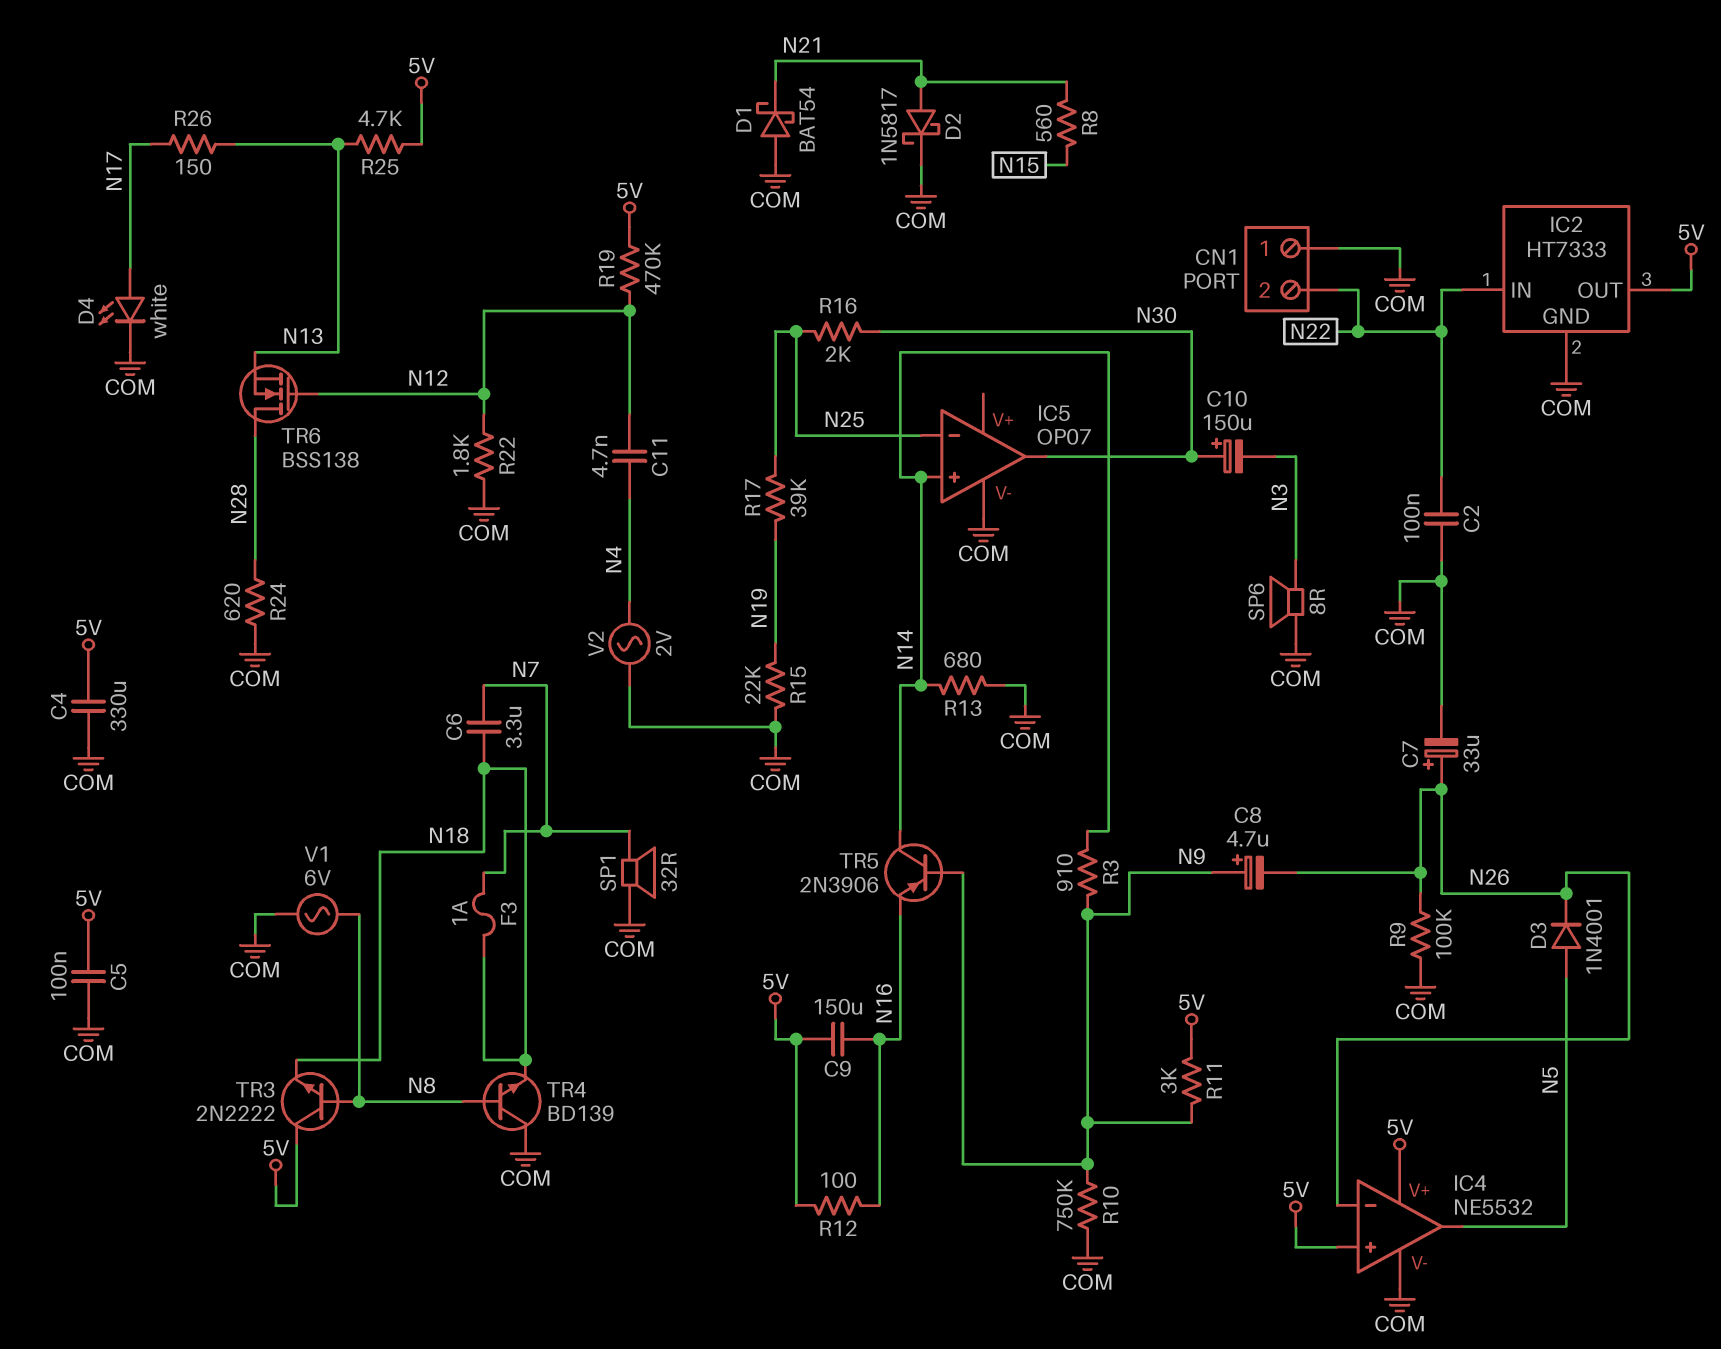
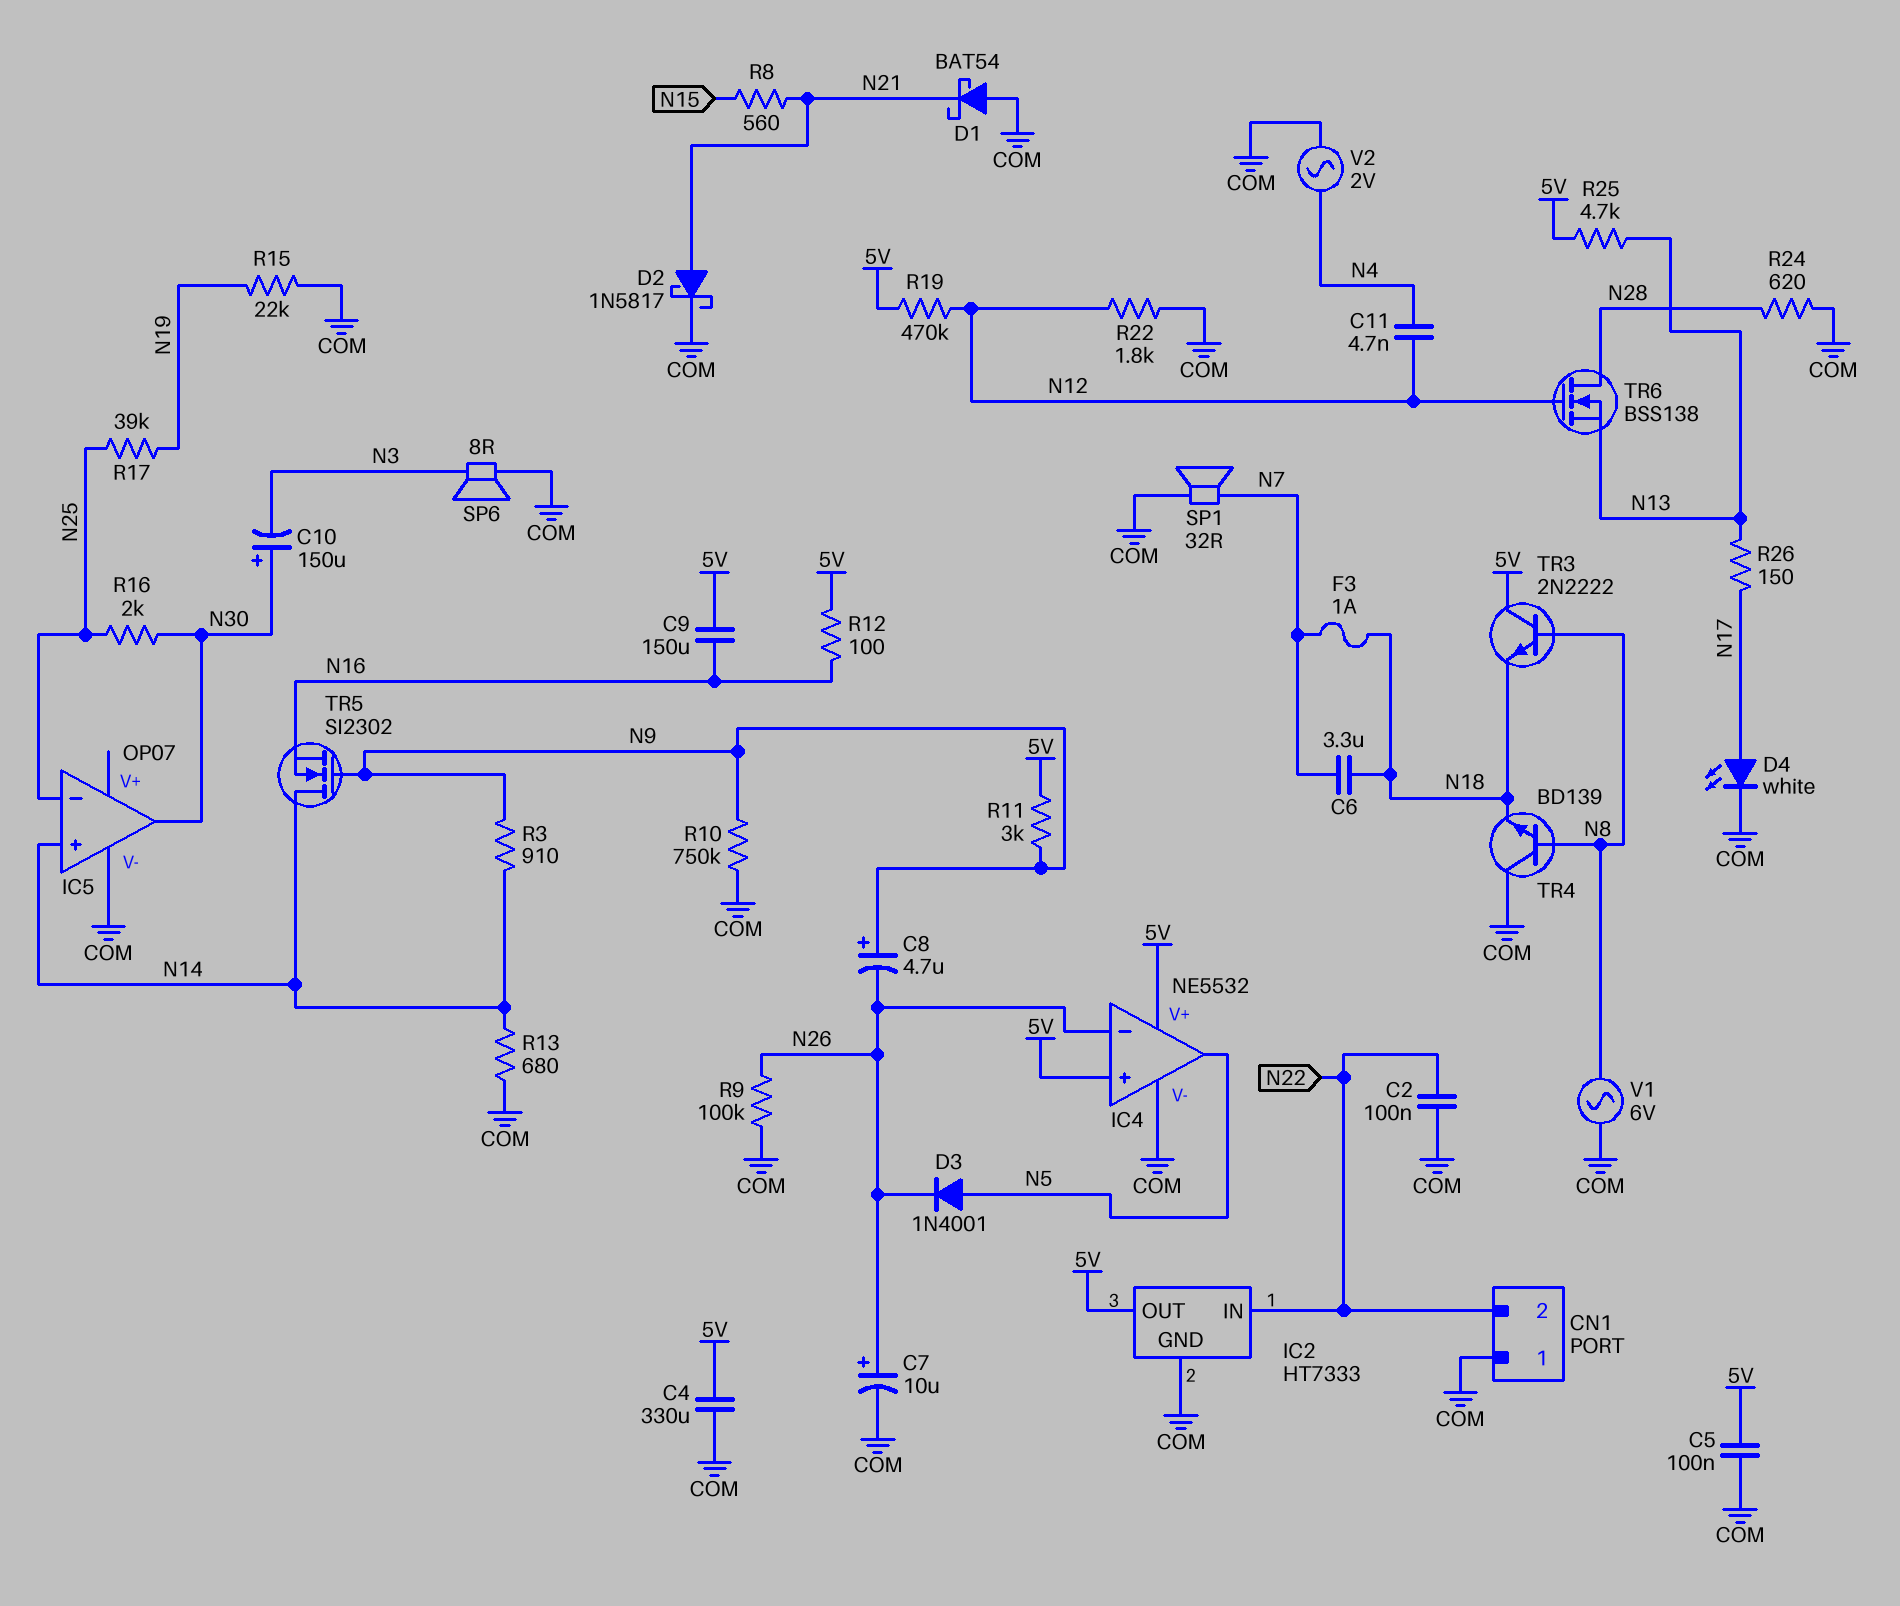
C7: 33uF (plus N26, minus COM) -> 10uF (plus N26, minus COM)
TR5: PNP 2N3906 (B N9, C N14, E N16) -> NMOS SI2302 (G N9, D N14, S N16)

